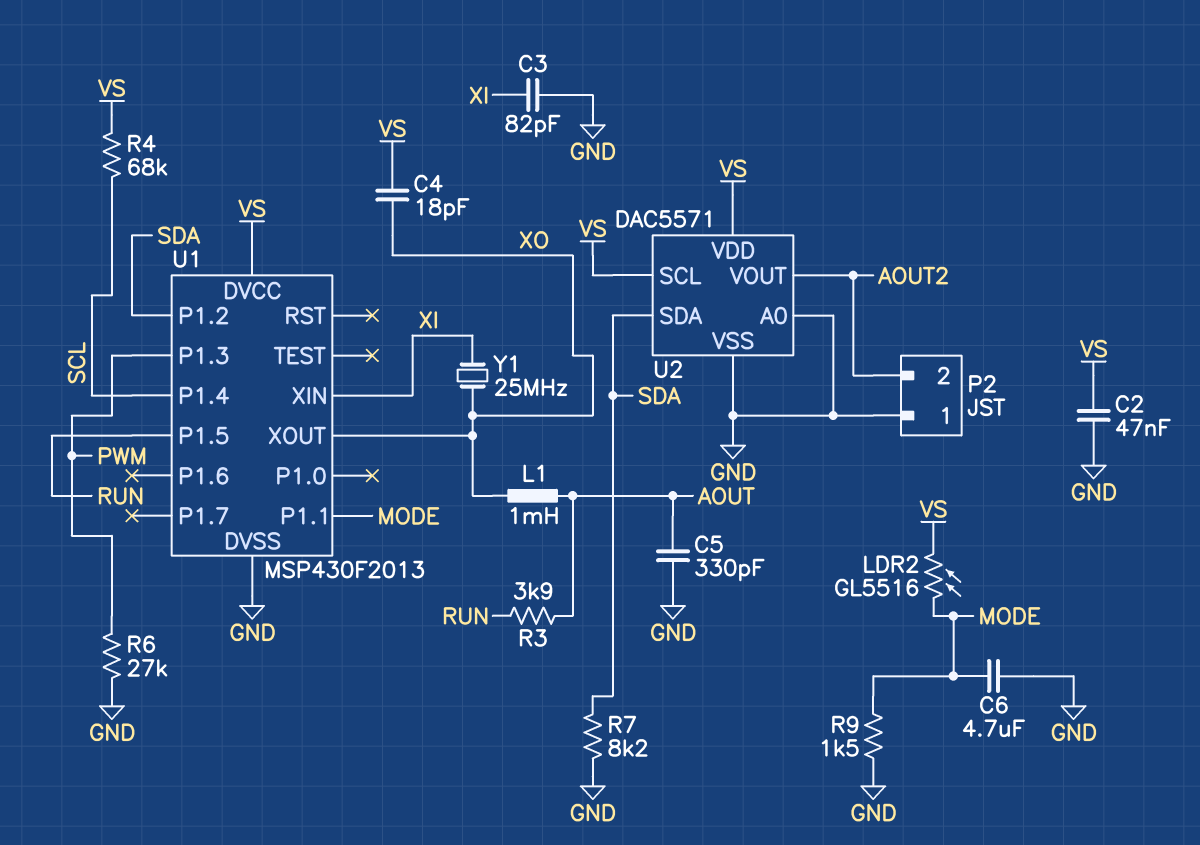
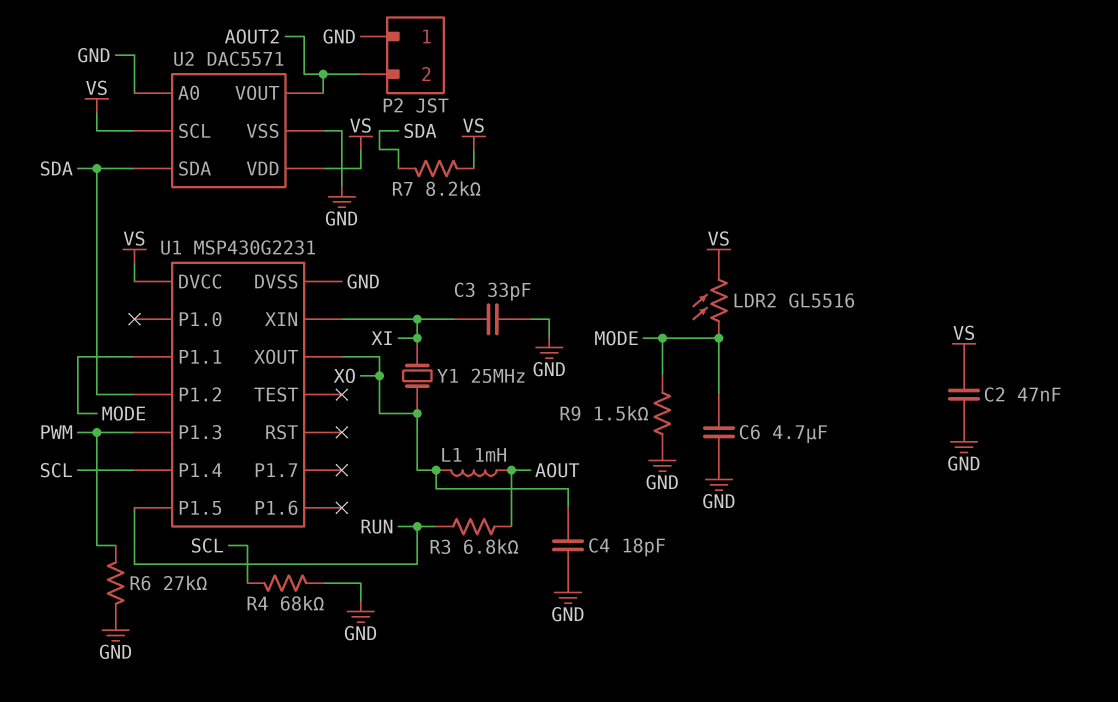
C3: 82pF (GND, XI) -> 33pF (GND, XI)
C4: 18pF (VS, XO) -> 18pF (GND, XO)
C5: 330pF (AOUT, GND) -> none
R3: 3.9k (AOUT, RUN) -> 6.8k (AOUT, RUN)
R4: 68k (SCL, VS) -> 68k (GND, SCL)
R7: 8.2k (GND, SDA) -> 8.2k (SDA, VS)
U1: MSP430F2013 -> MSP430G2231

